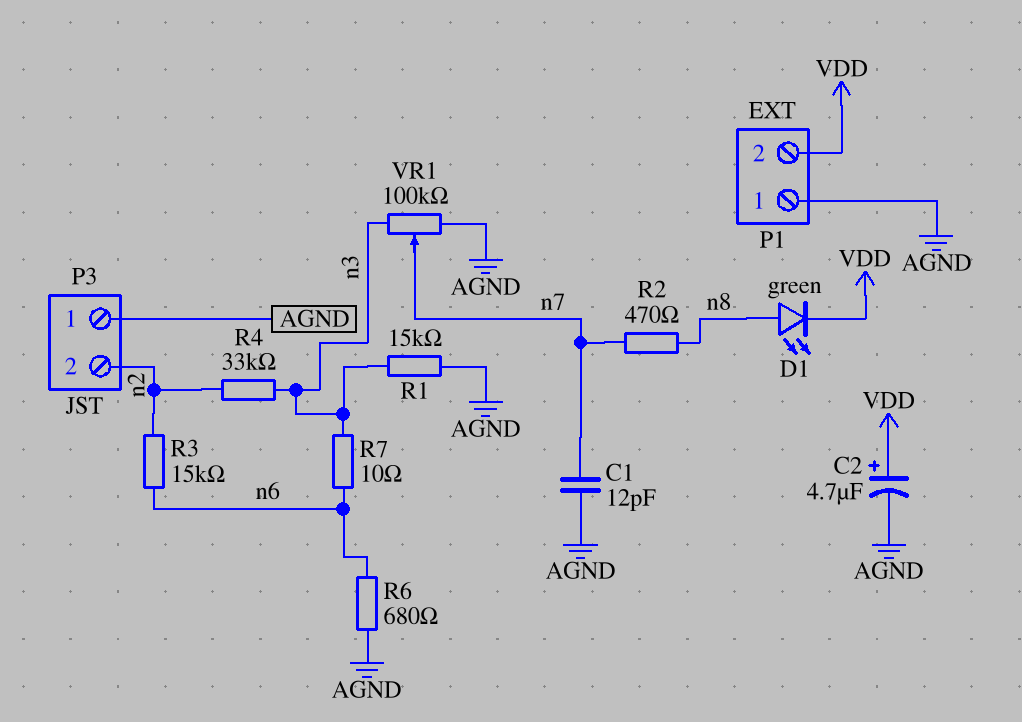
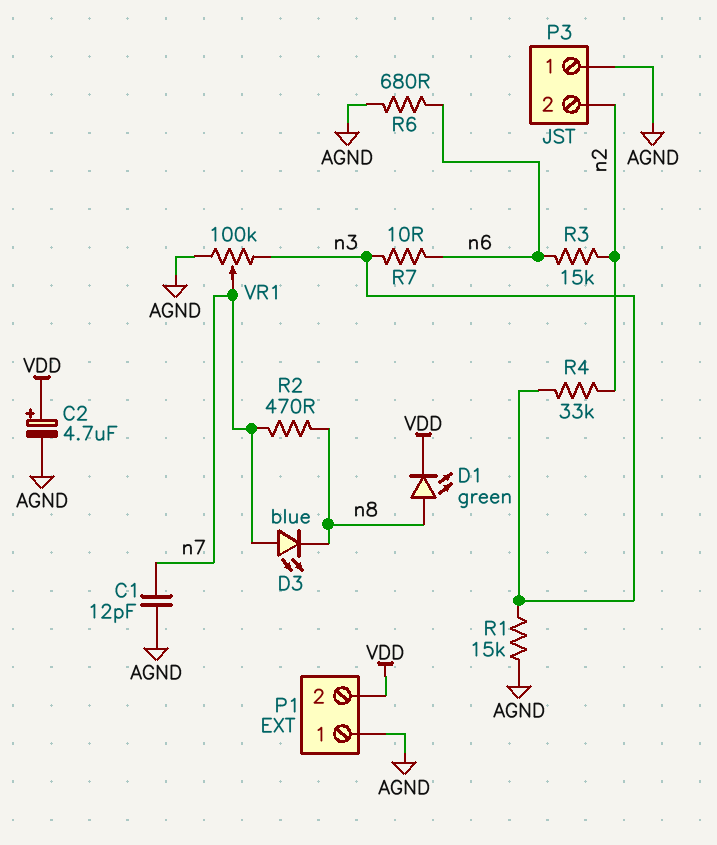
D3: none -> LED blue (A n7, K n8)

